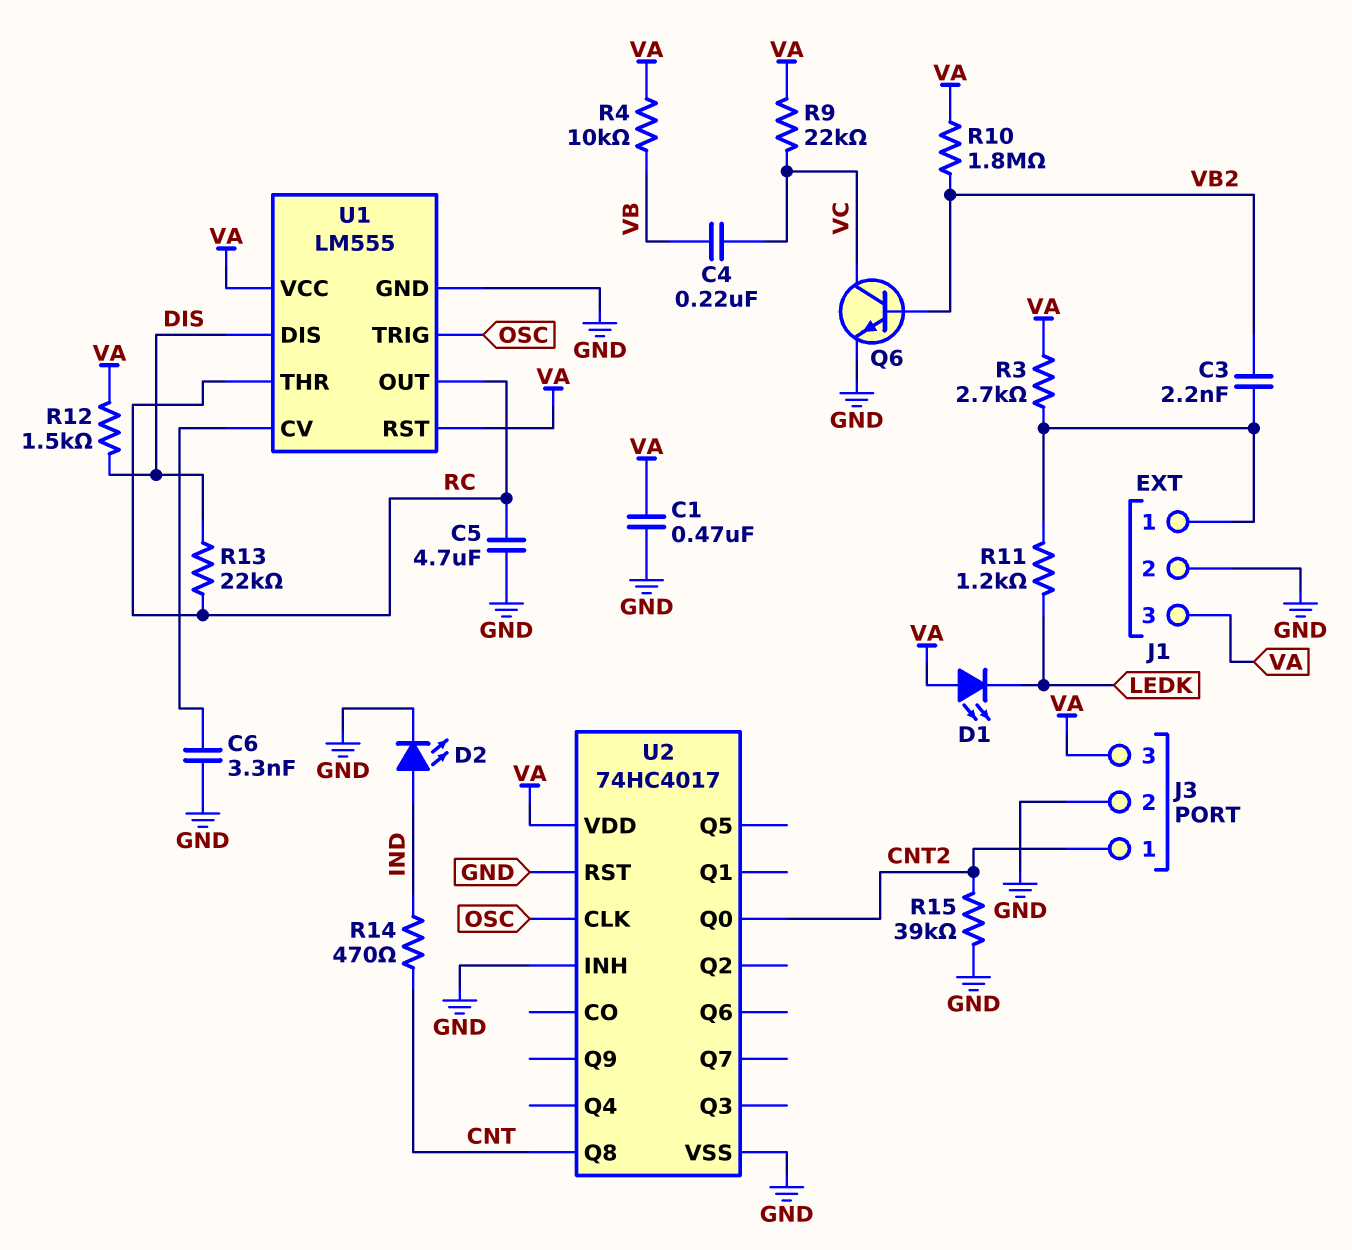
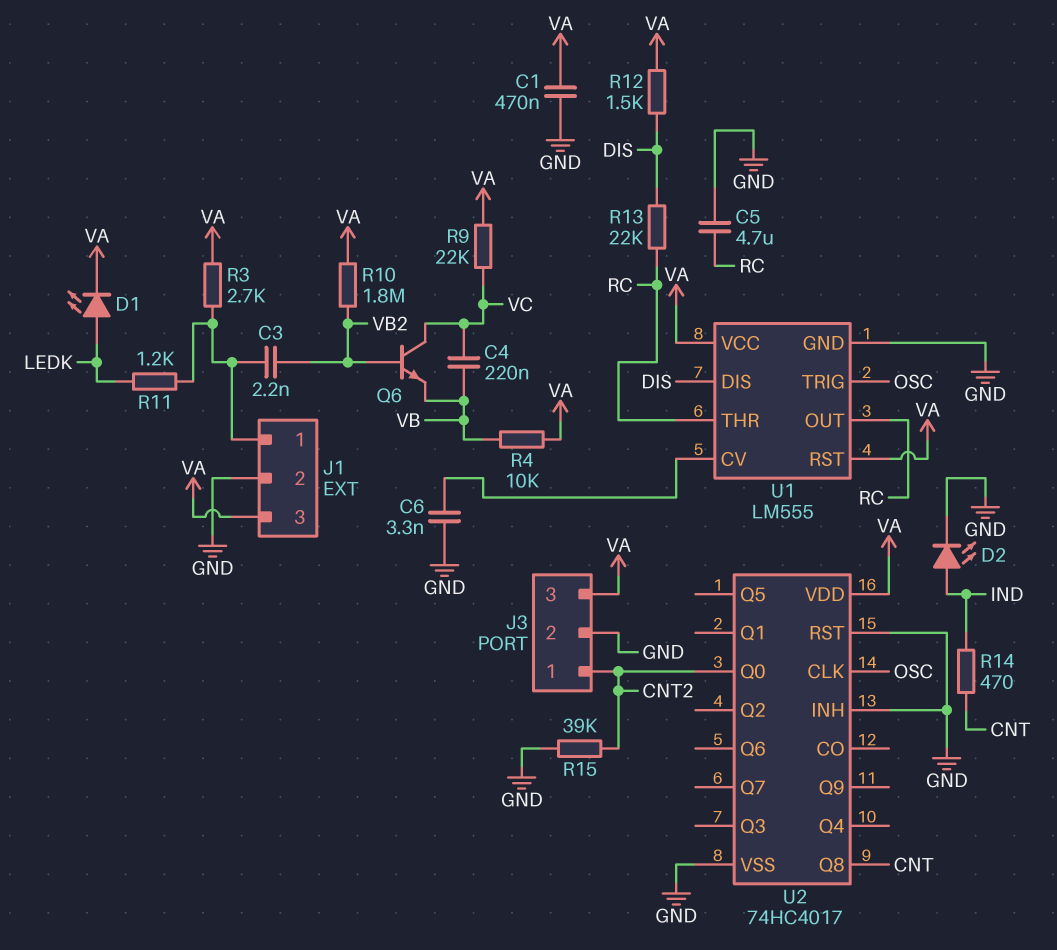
D1: LED (A VA, K LEDK) -> LED (A LEDK, K VA)
Q6: NPN (B VB2, C VC, E GND) -> NPN (B VB2, C VC, E VB)

